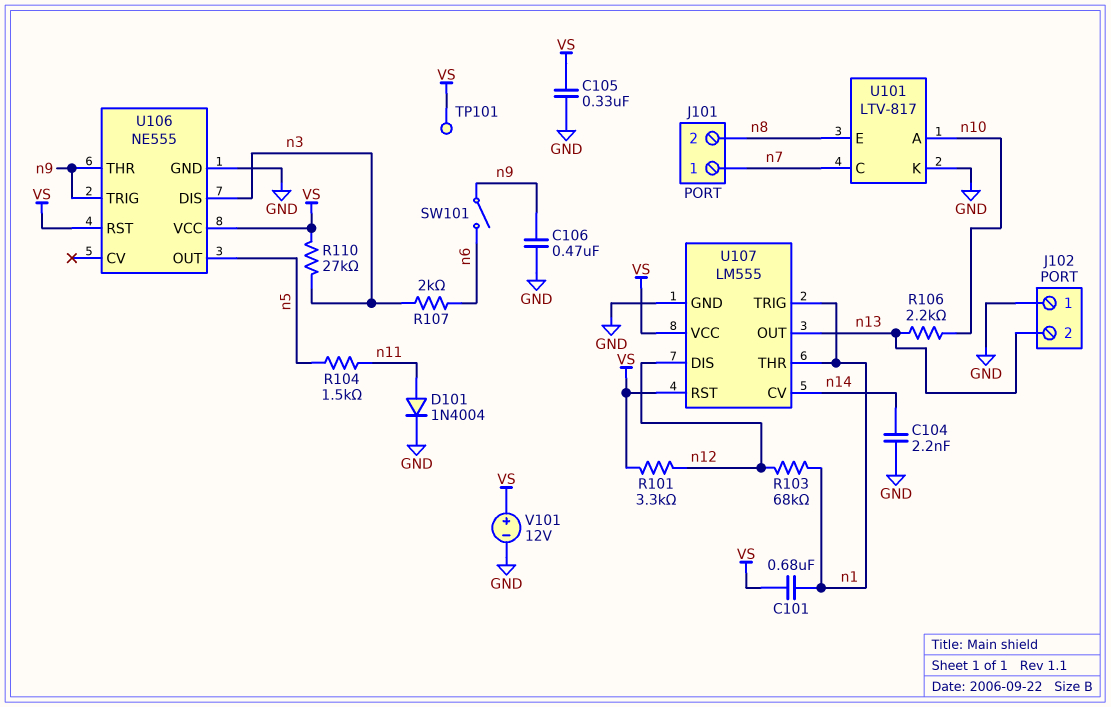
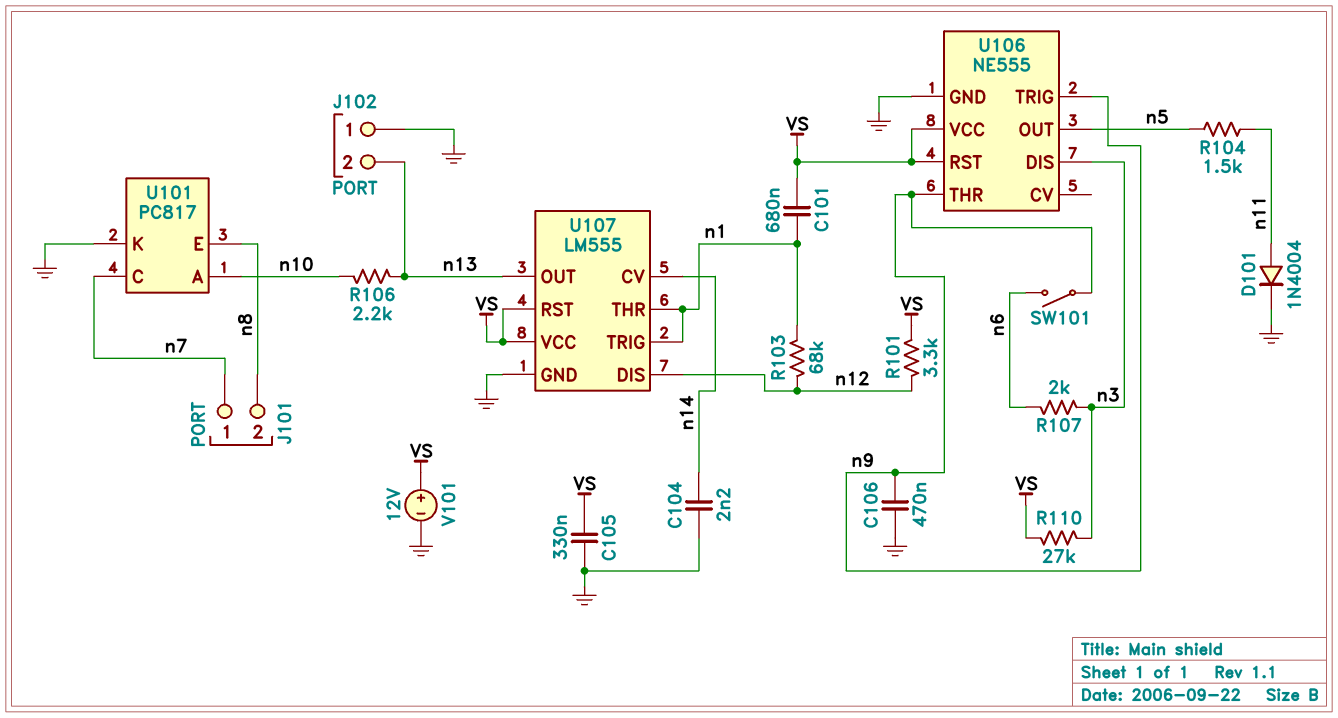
TP101: test point (VS) -> none
U101: LTV-817 -> PC817

